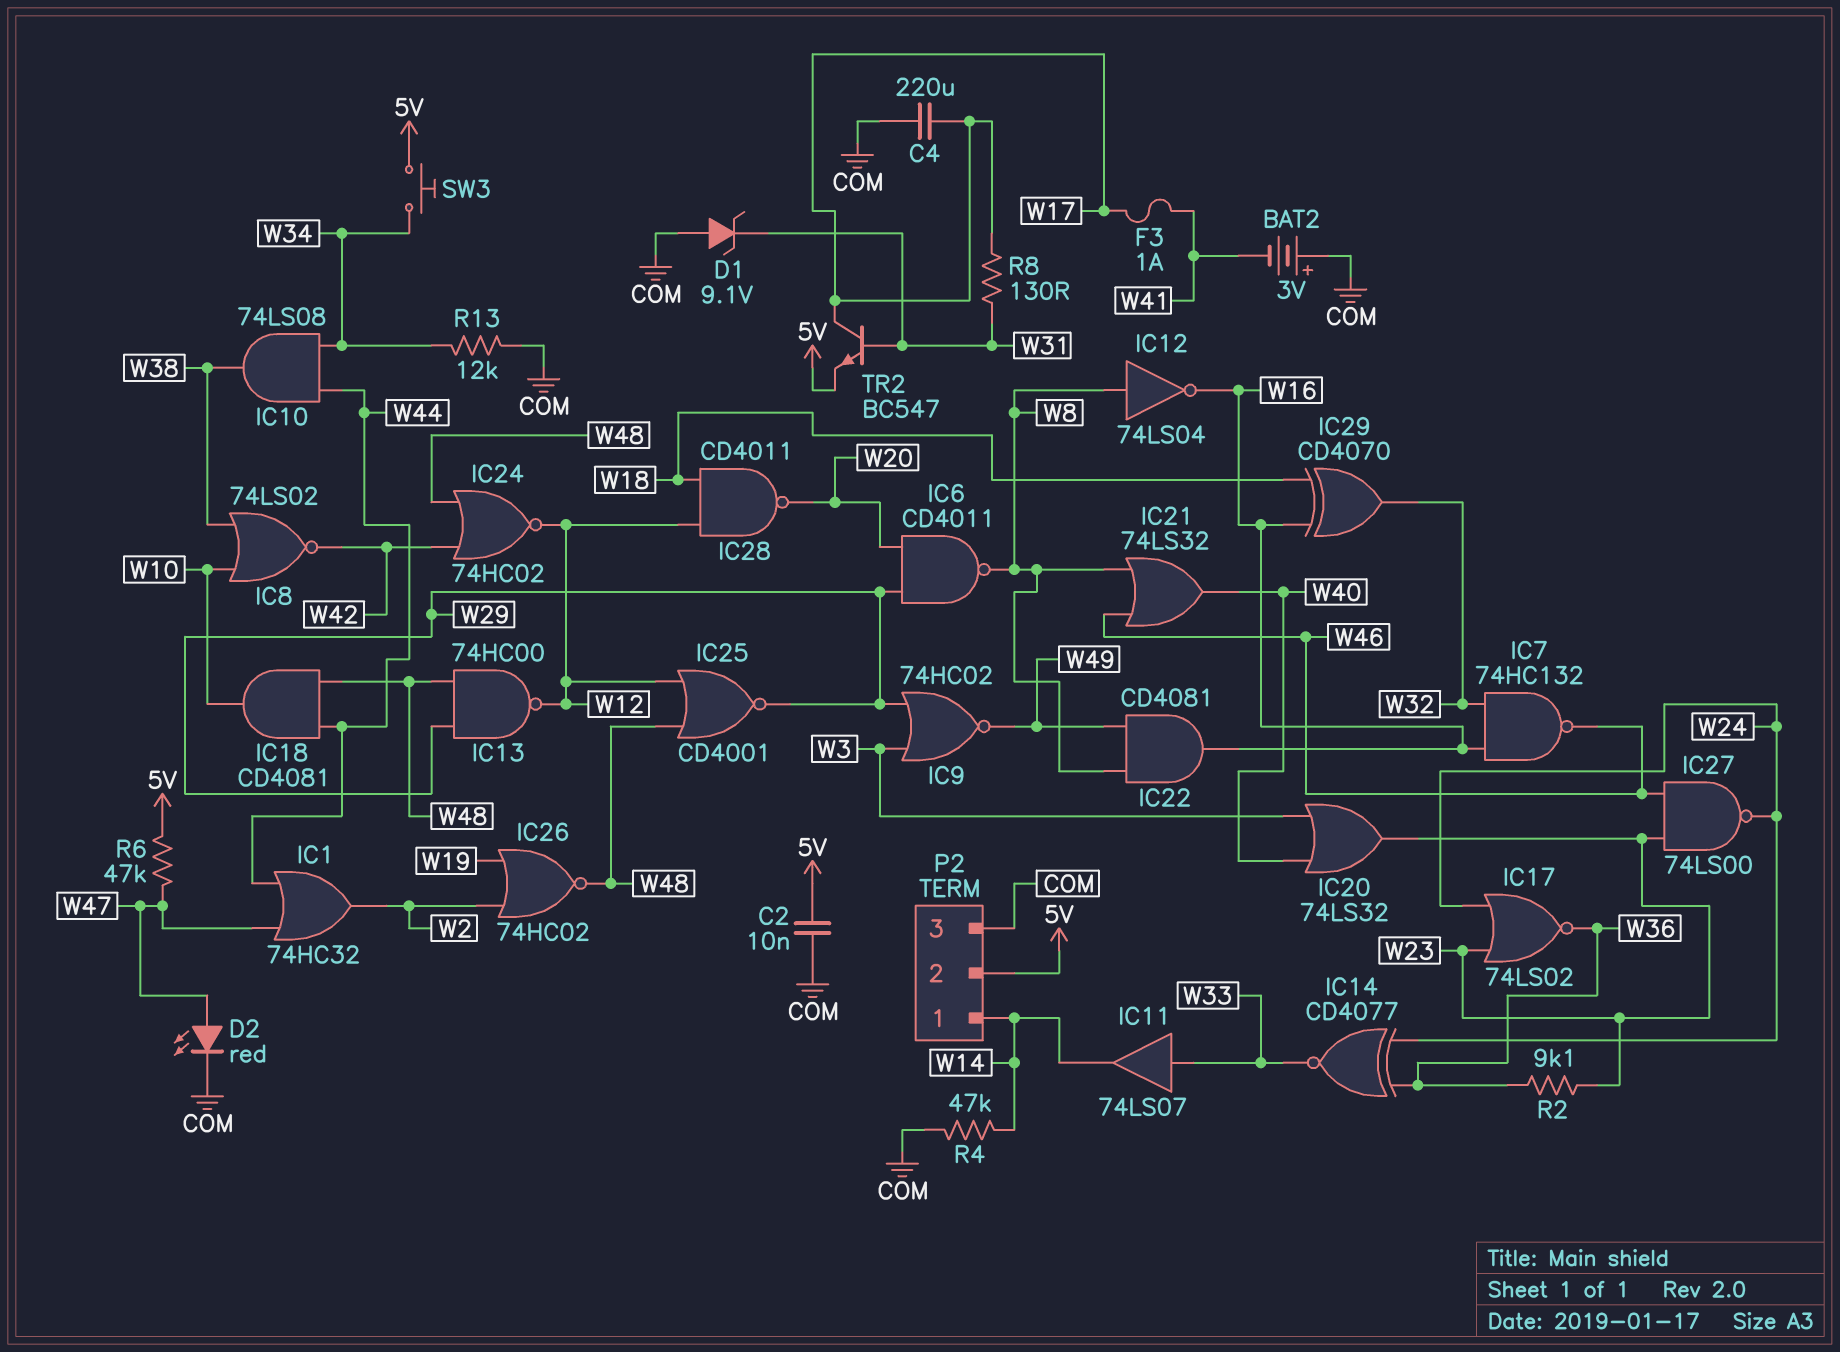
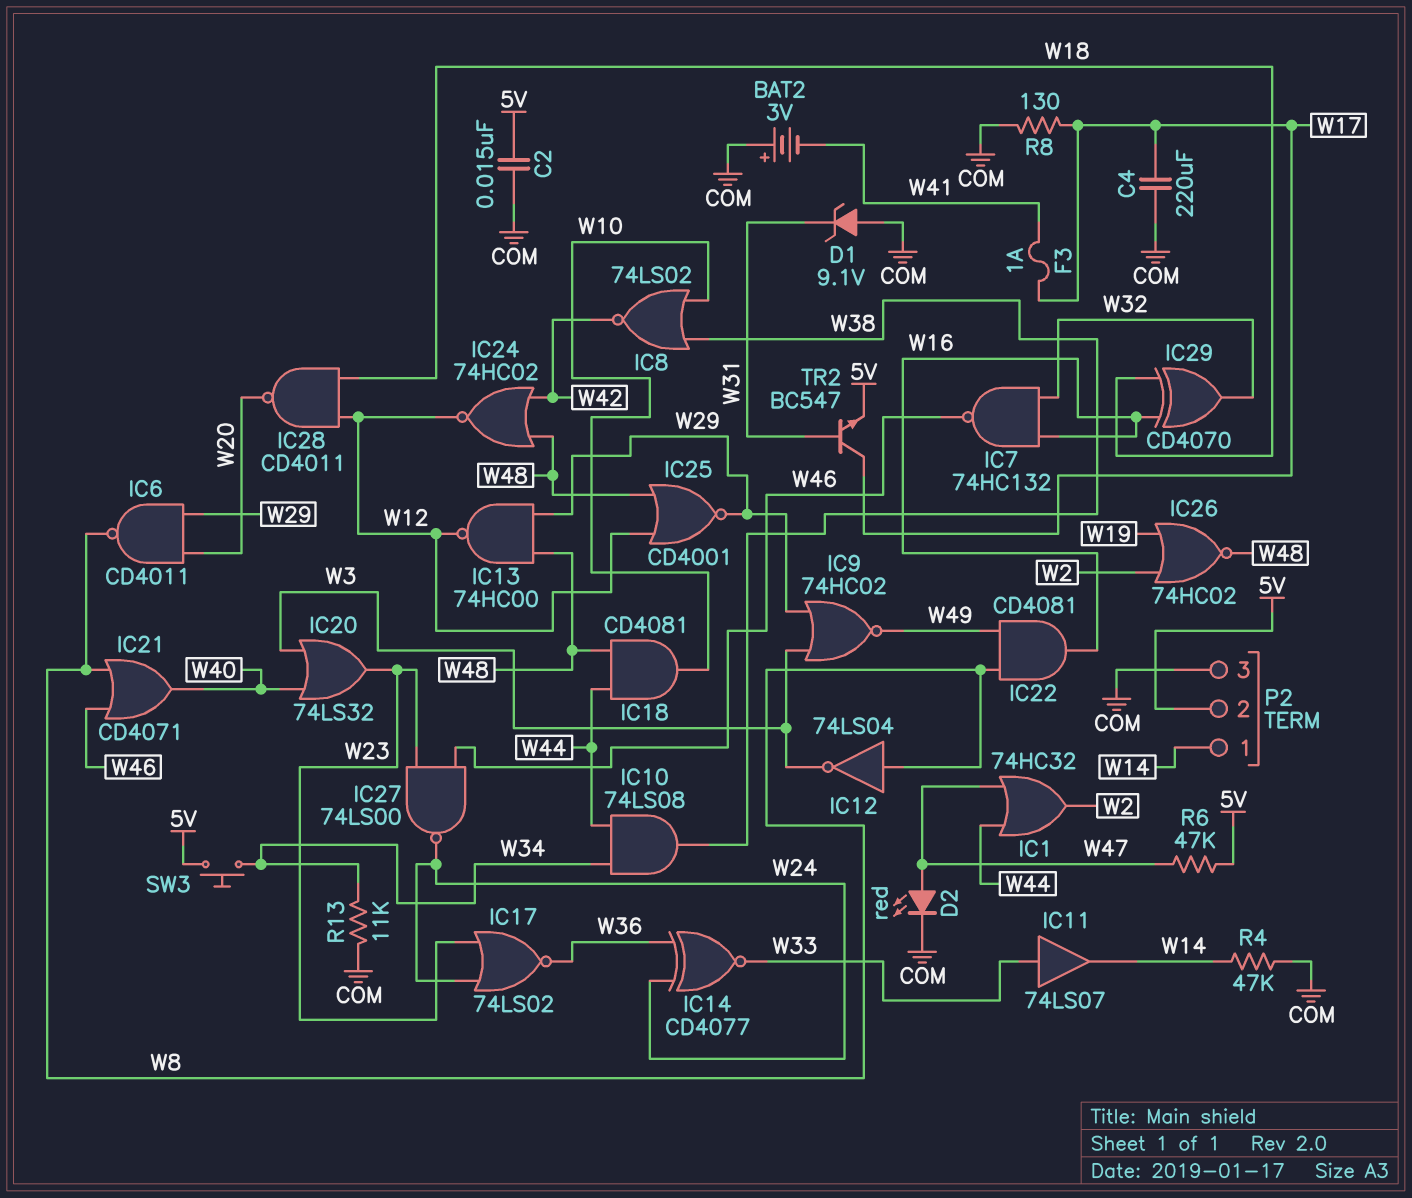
C2: 10nF (5V, COM) -> 15nF (5V, COM)
IC12: NOT 74LS04 (in W8, out W16) -> NOT 74LS04 (in W8, out W3)
IC21: OR 74LS32 (in W8, in W46, out W40) -> OR CD4071 (in W8, in W46, out W40)
R2: 9.1k (W23, W36) -> none
R8: 130 (W17, W31) -> 130 (COM, W17)
R13: 12k (COM, W34) -> 11k (COM, W34)

